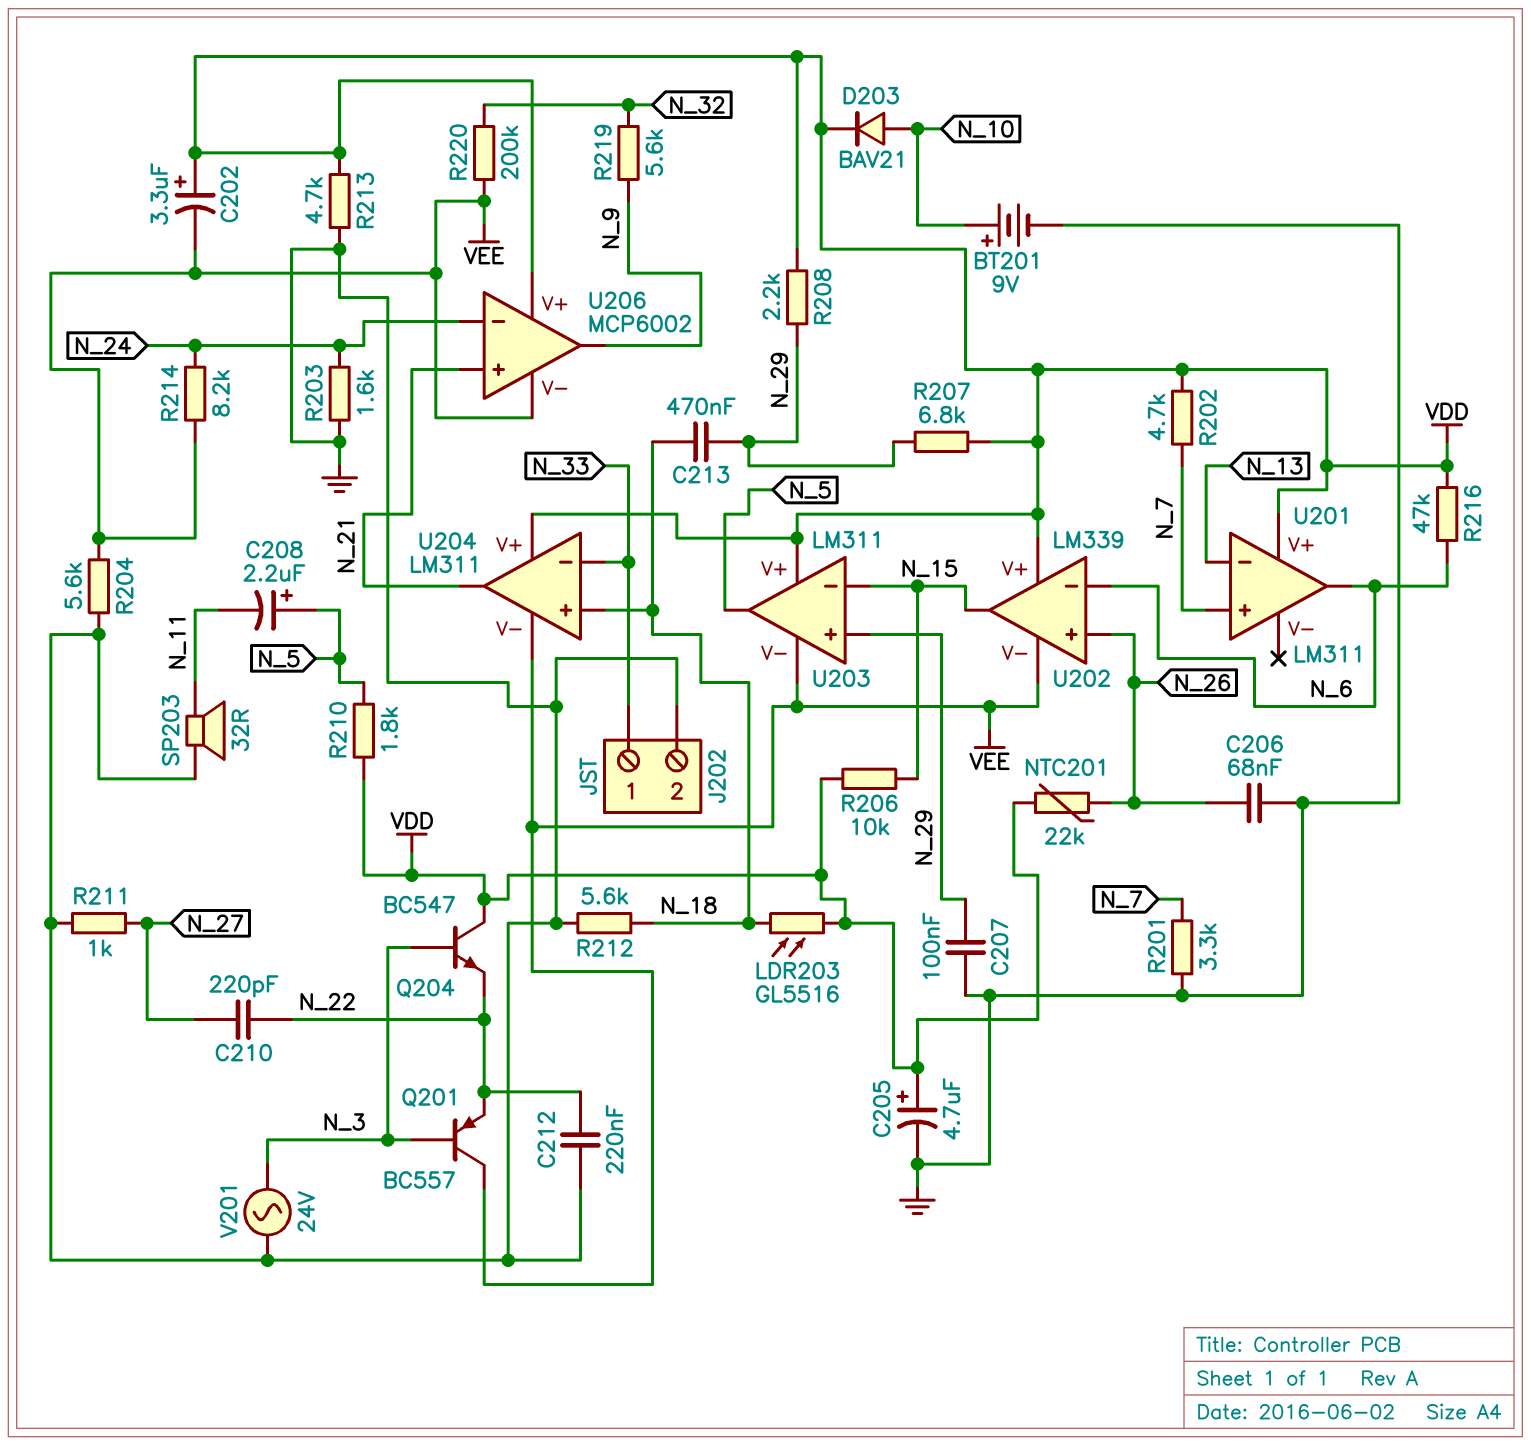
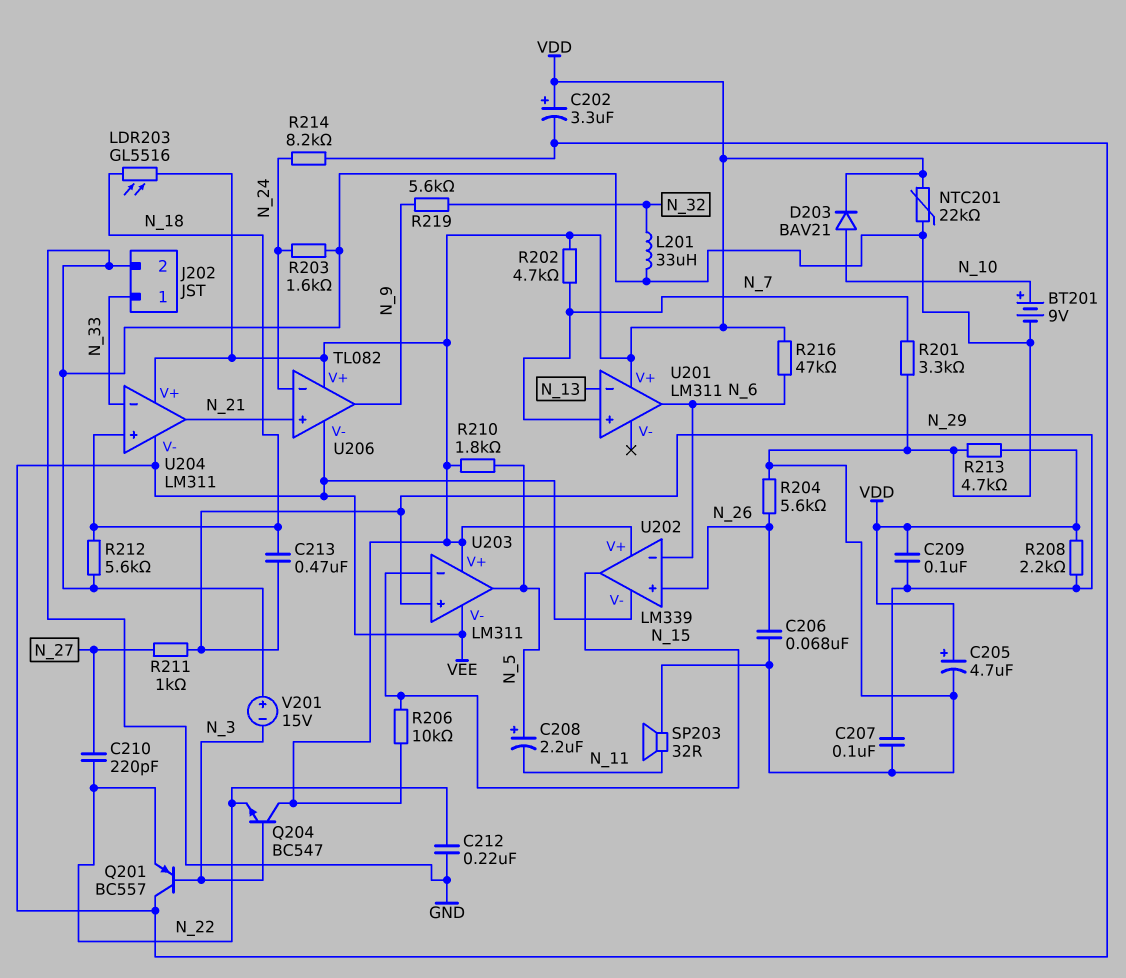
C209: none -> 100nF (N_29, VDD)
L201: none -> 33uH (GND, N_32)
NTC201: 22k (N_26, VDD) -> 22k (GND, VDD)
R204: 5.6k (GND, VEE) -> 5.6k (GND, N_26)
R207: 6.8k (N_29, VDD) -> none
R211: 1k (GND, N_27) -> 1k (N_27, N_29)
R220: 200k (N_32, VEE) -> none
U206: MCP6002 -> TL082
V201: AC 24V (GND, N_3) -> 15V (plus GND, minus N_3)

